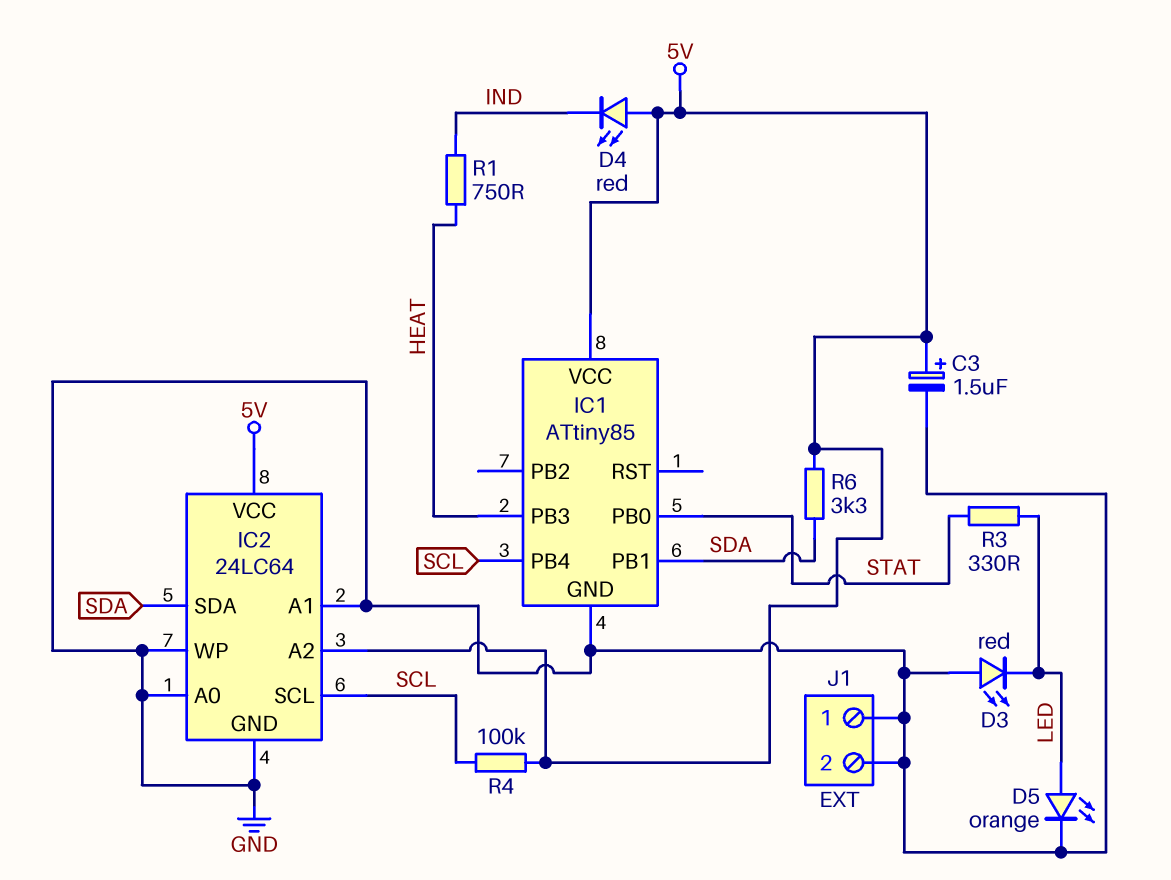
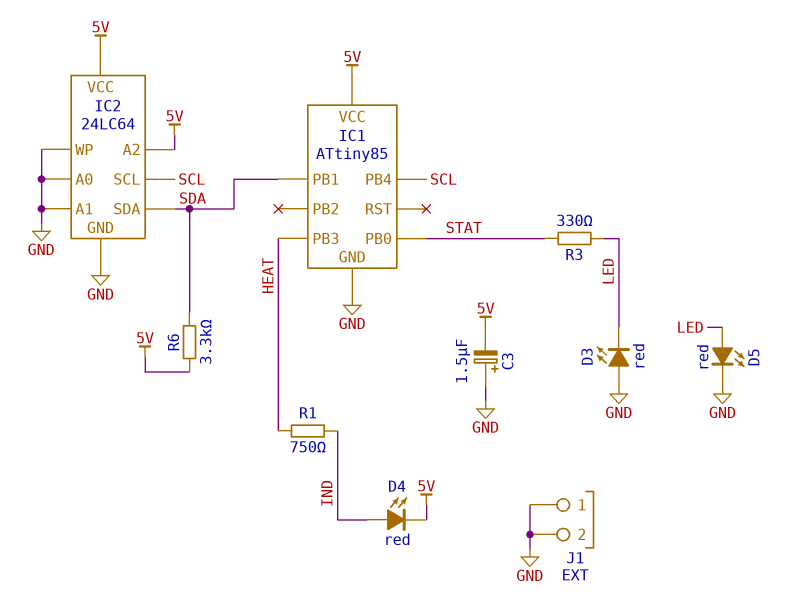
C3: 1.5uF (plus 5V, minus GND) -> 1.5uF (plus GND, minus 5V)
D4: LED red (A 5V, K IND) -> LED red (A IND, K 5V)
D5: LED orange (A LED, K GND) -> LED red (A LED, K GND)
R4: 100k (5V, SCL) -> none

